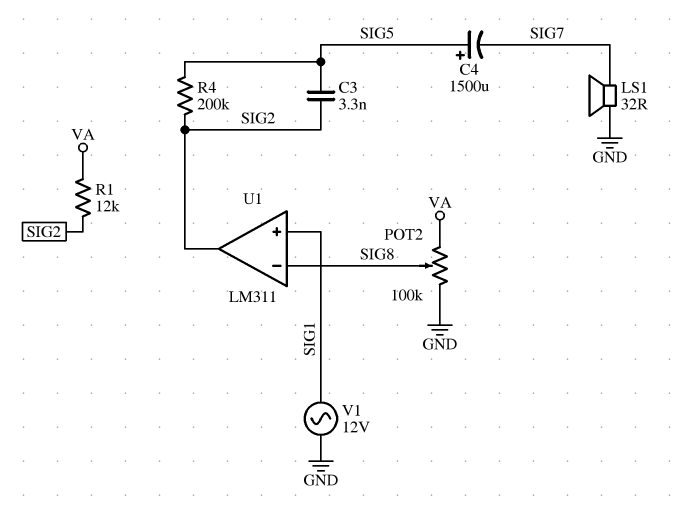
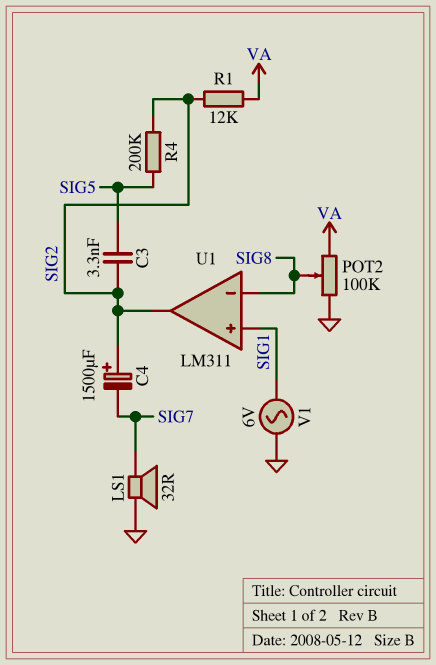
C4: 1500uF (plus SIG5, minus SIG7) -> 1500uF (plus SIG2, minus SIG7)
V1: AC 12V (GND, SIG1) -> AC 6V (GND, SIG1)

